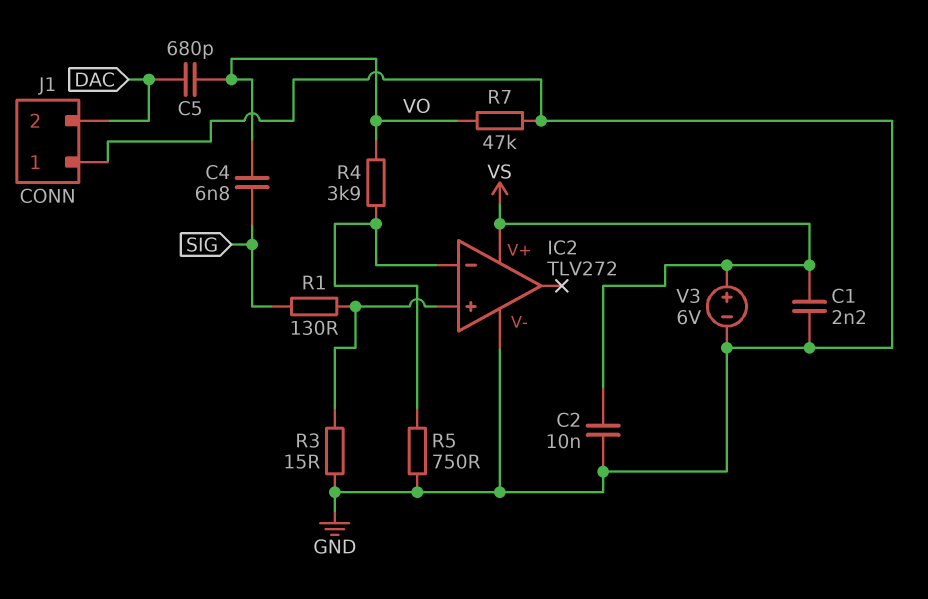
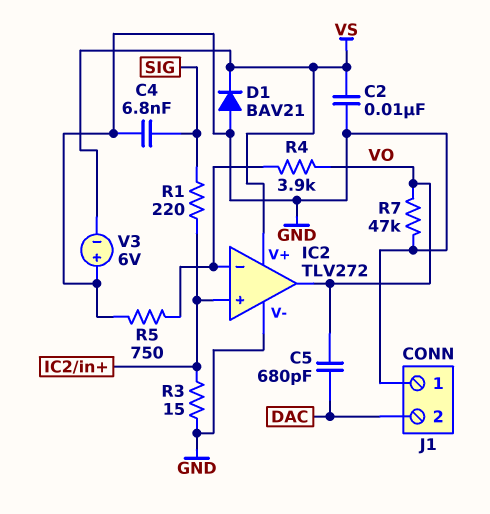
C1: 2.2nF (GND, VS) -> none
C4: 6.8nF (SIG, VO) -> 6.8nF (GND, SIG)
D1: none -> diode BAV21 (A GND, K VS)
IC2 pin out: none -> VO
R1: 130 (IC2/in+, SIG) -> 220 (IC2/in+, SIG)
V3: 6V (plus VS, minus GND) -> 6V (plus GND, minus VS)

